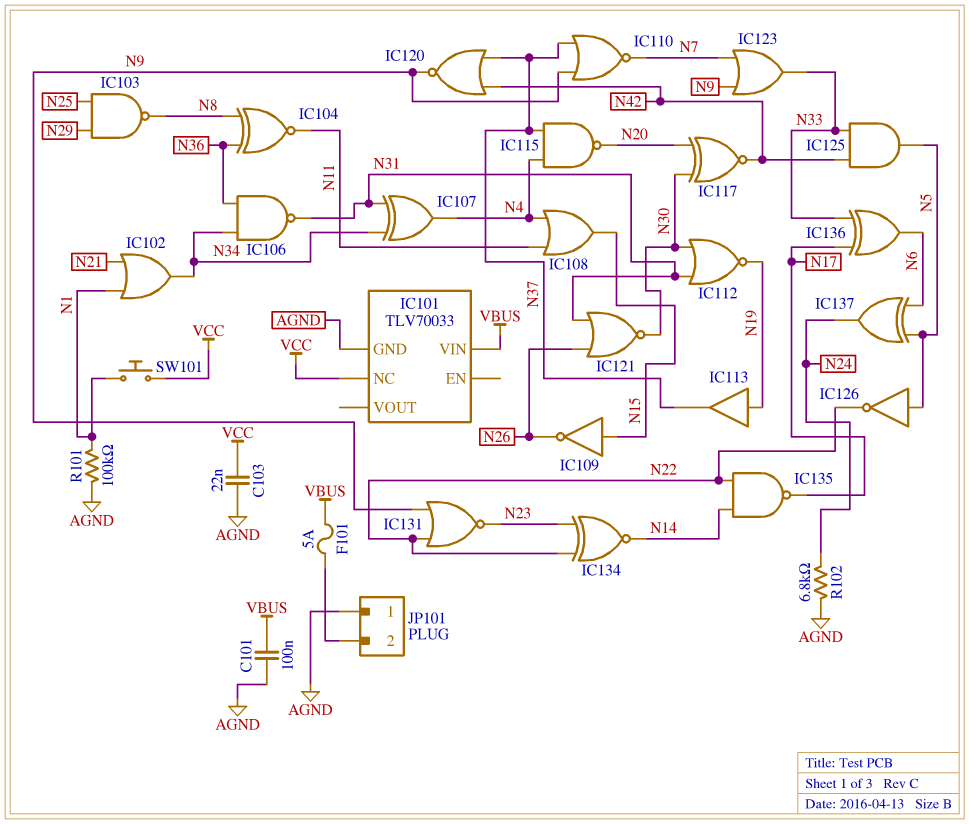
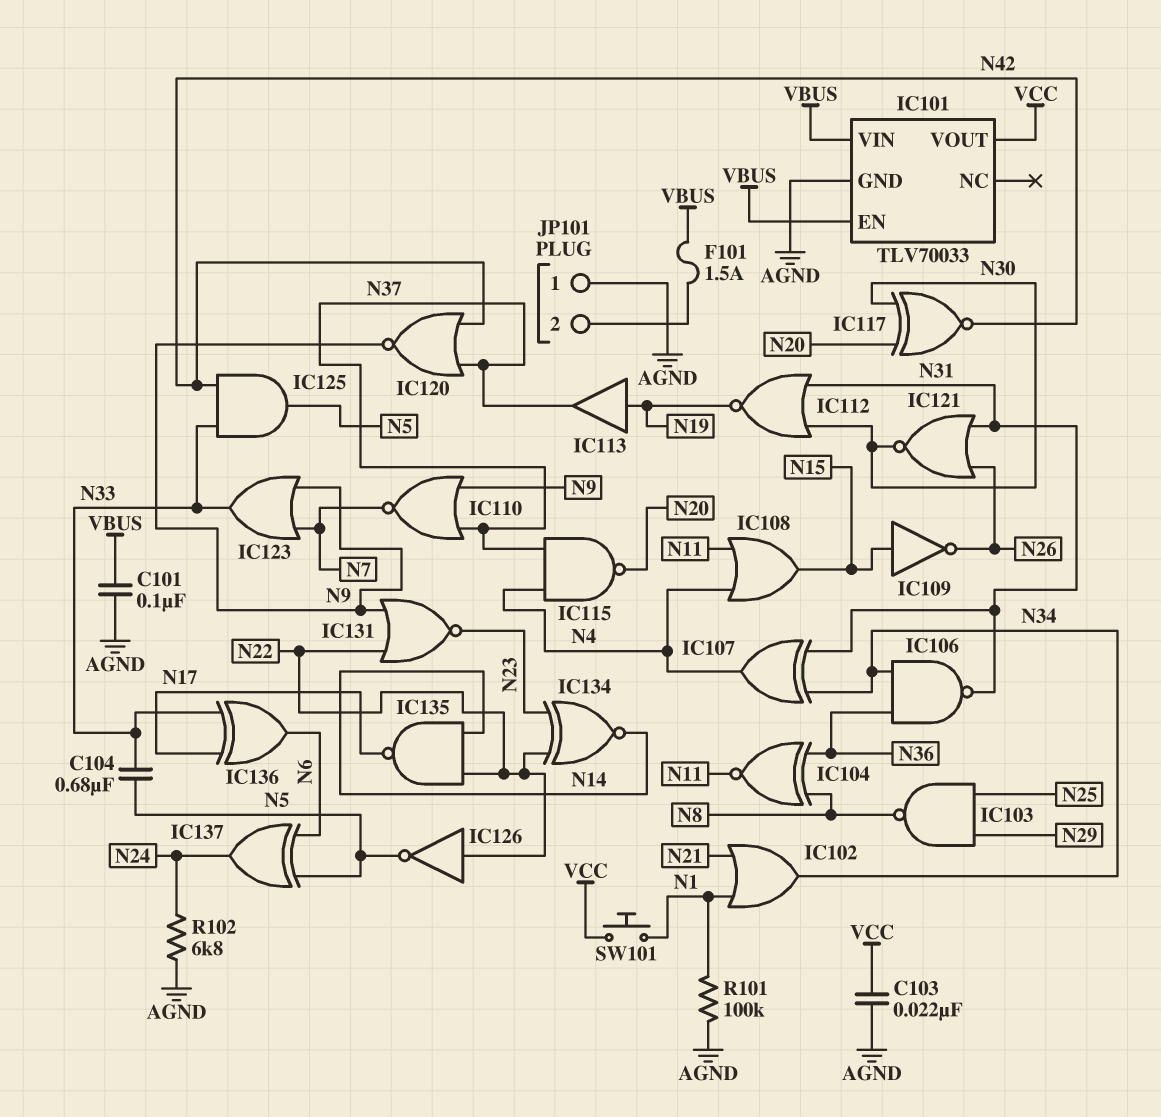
C104: none -> 680nF (N5, N33)
F101: 5A (JP101/2, VBUS) -> 1.5A (JP101/2, VBUS)
IC101 pin EN: none -> VBUS
IC101 pin NC: VCC -> none
IC101 pin VOUT: none -> VCC
IC126: NOT (in N5, out N22) -> NOT (in N22, out N5)

